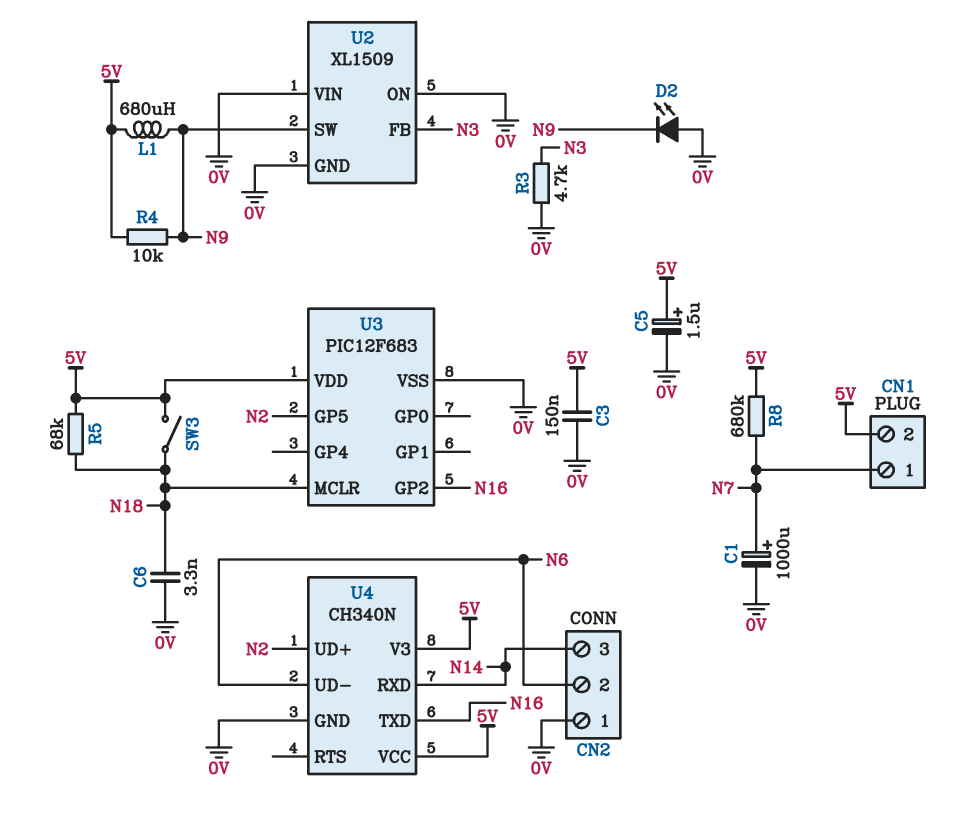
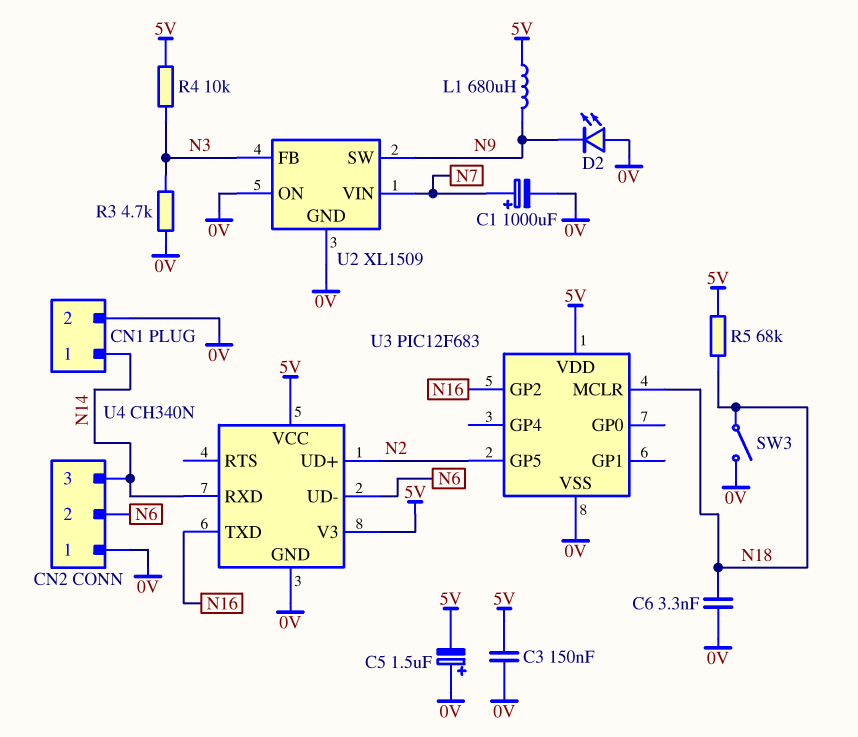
C5: 1.5uF (plus 5V, minus 0V) -> 1.5uF (plus 0V, minus 5V)
CN1 pin 1: N7 -> N14
CN1 pin 2: 5V -> 0V
R4: 10k (5V, N9) -> 10k (5V, N3)
R8: 680k (5V, N7) -> none
SW3: switch (5V, N18) -> switch (0V, N18)
U2 pin VIN: 0V -> N7

